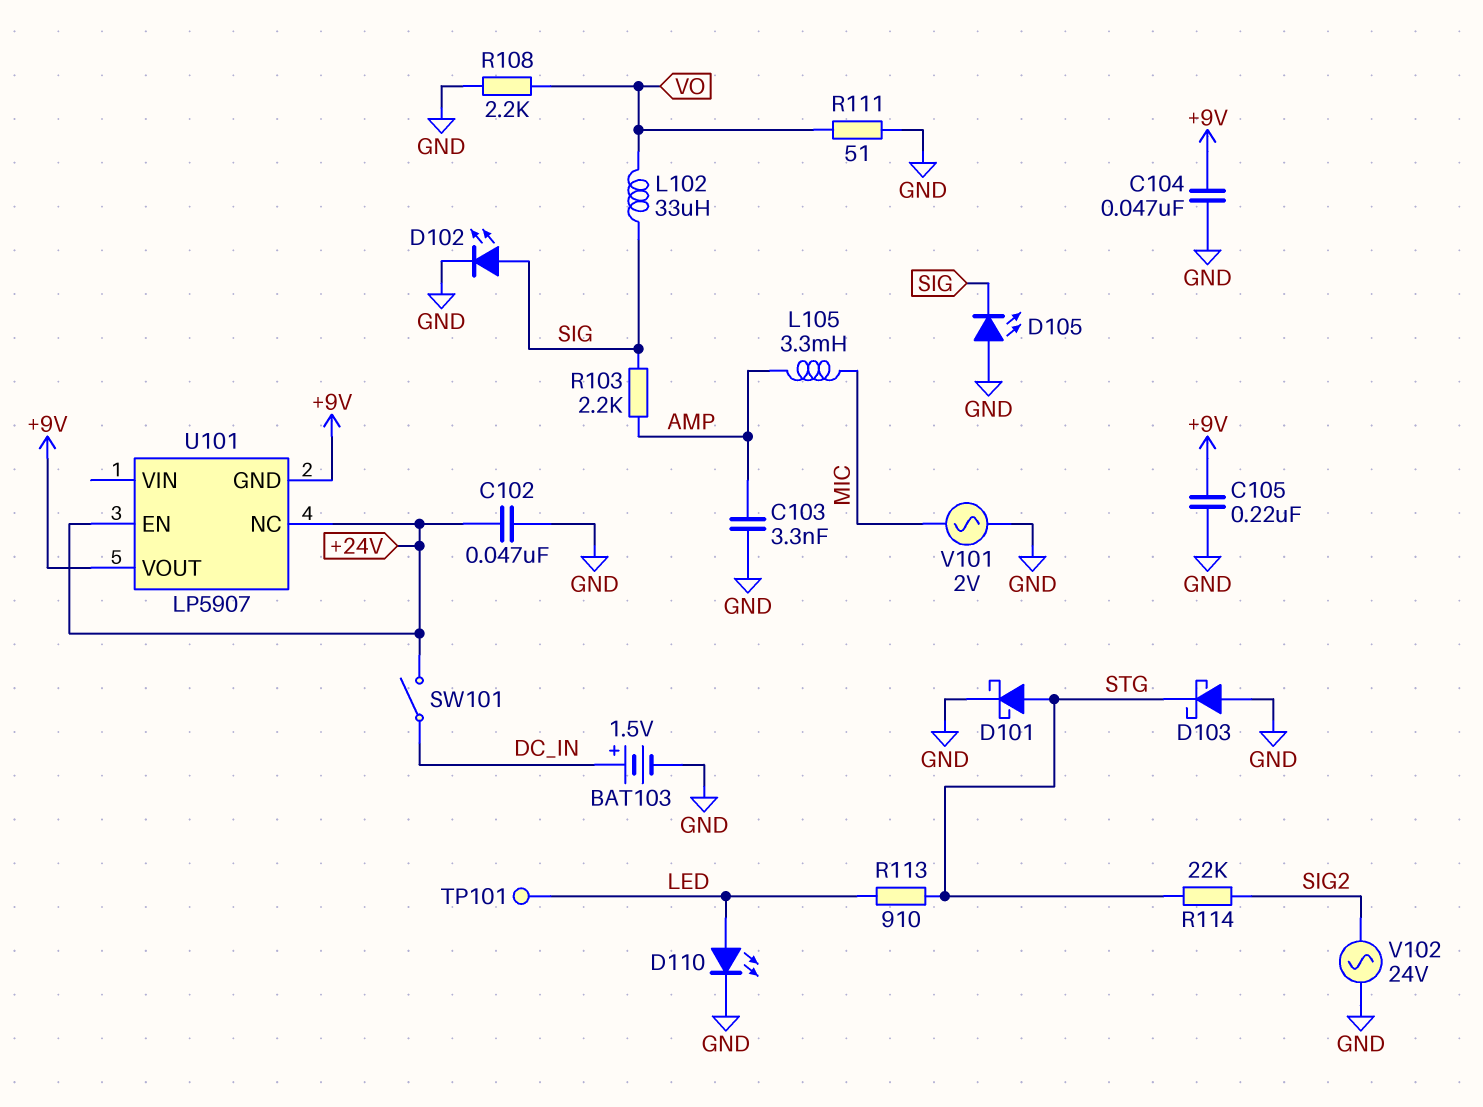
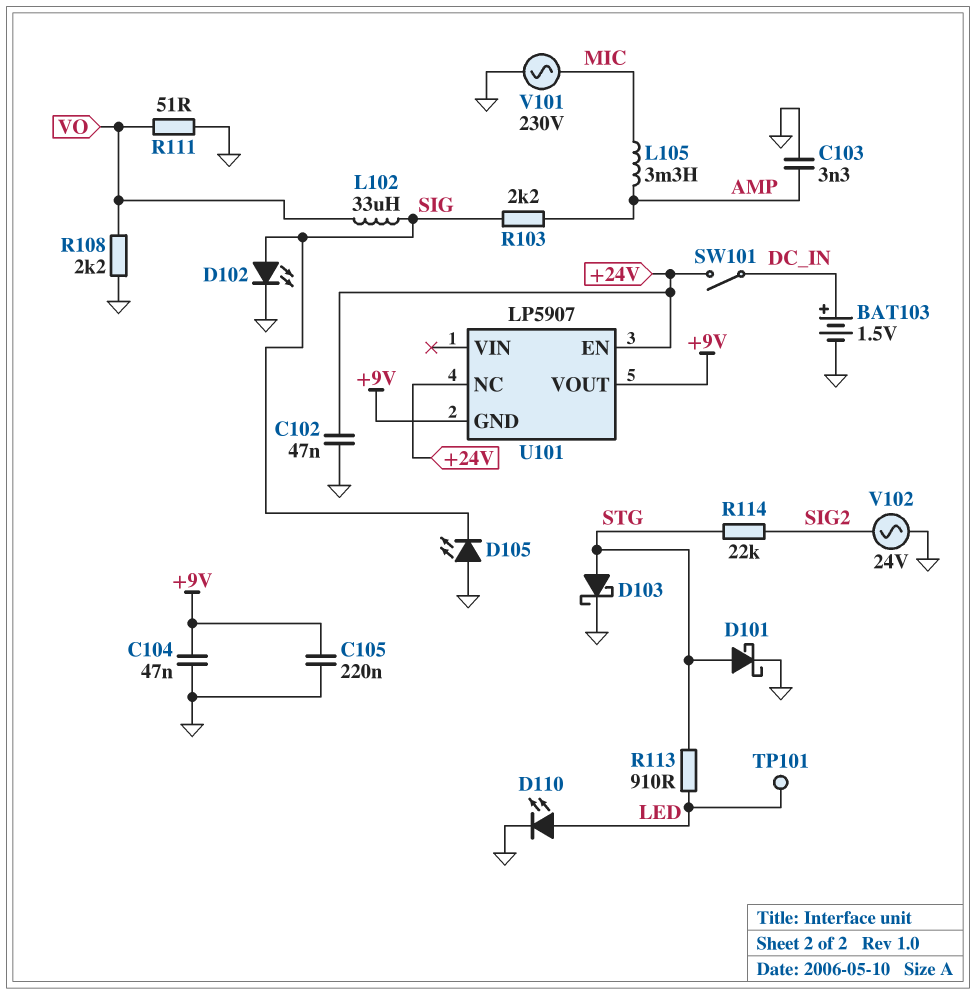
D103: schottky (A GND, K STG) -> schottky (A STG, K GND)
V101: AC 2V (GND, MIC) -> AC 230V (GND, MIC)

